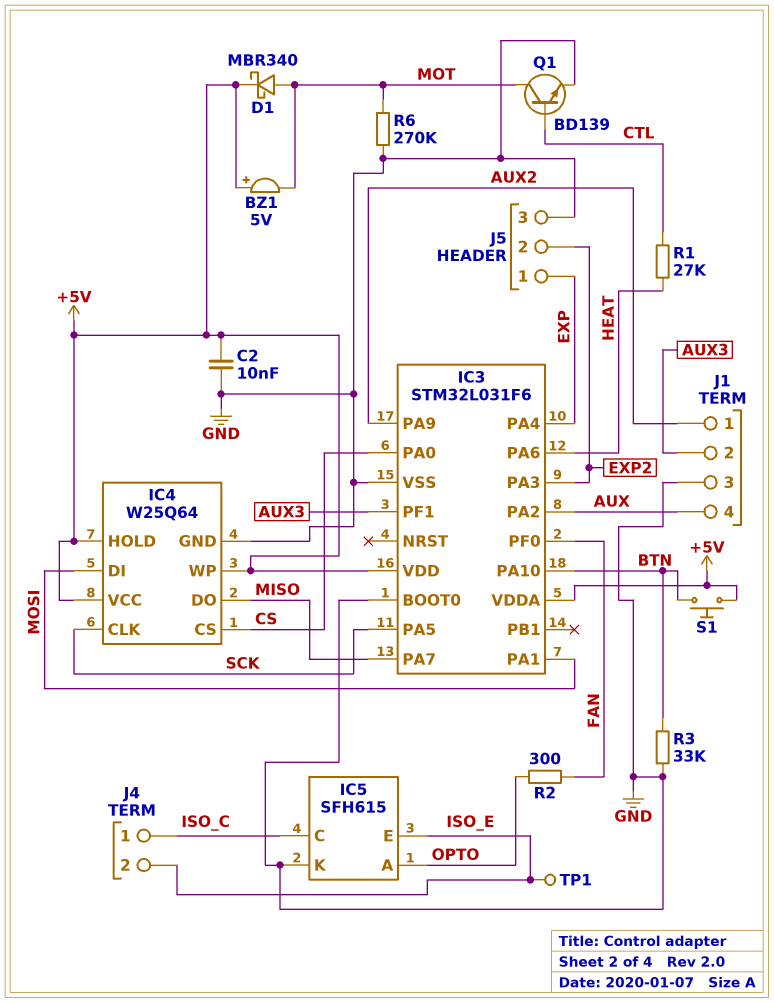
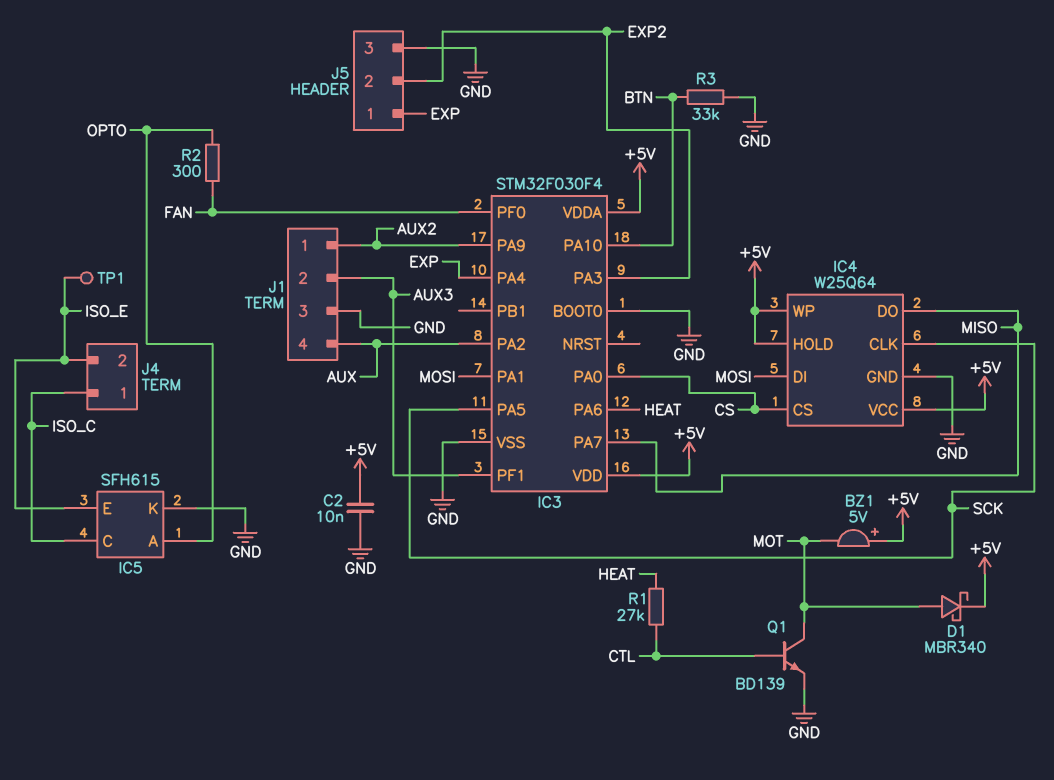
IC3: STM32L031F6 -> STM32F030F4
R6: 270k (GND, MOT) -> none
S1: button (+5V, BTN) -> none

